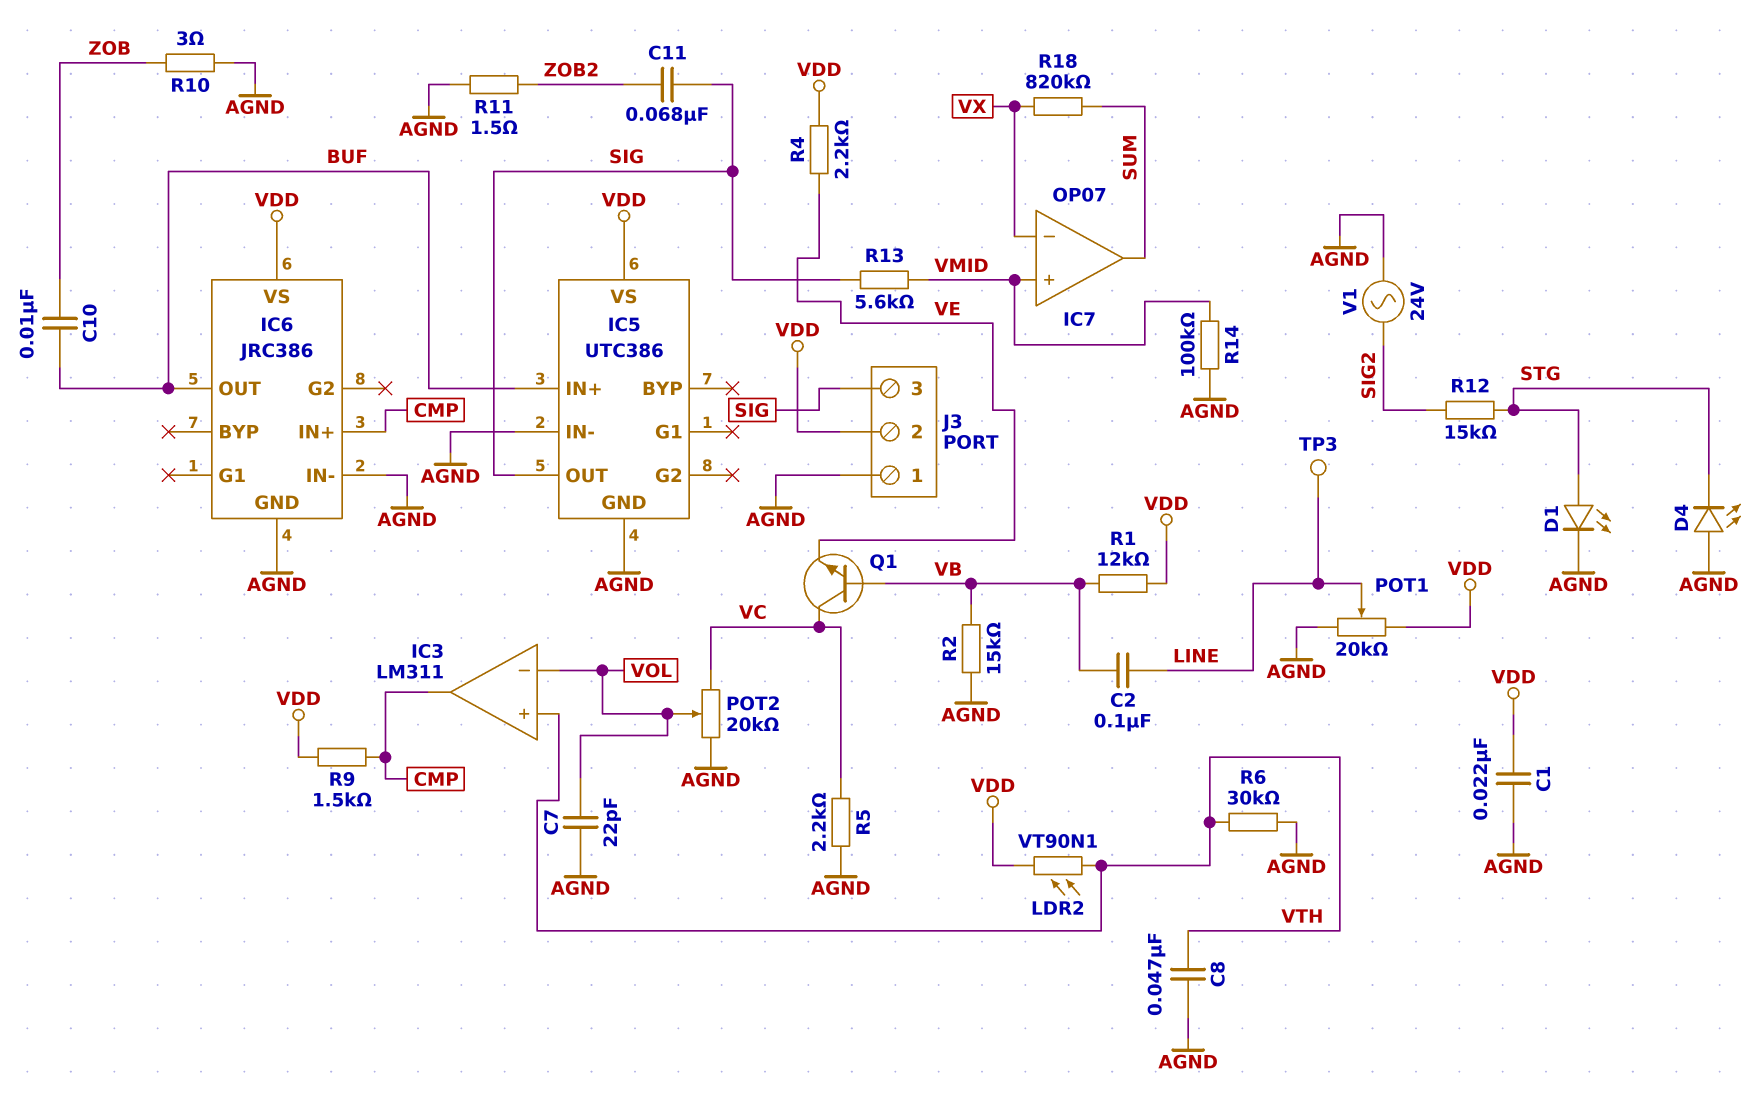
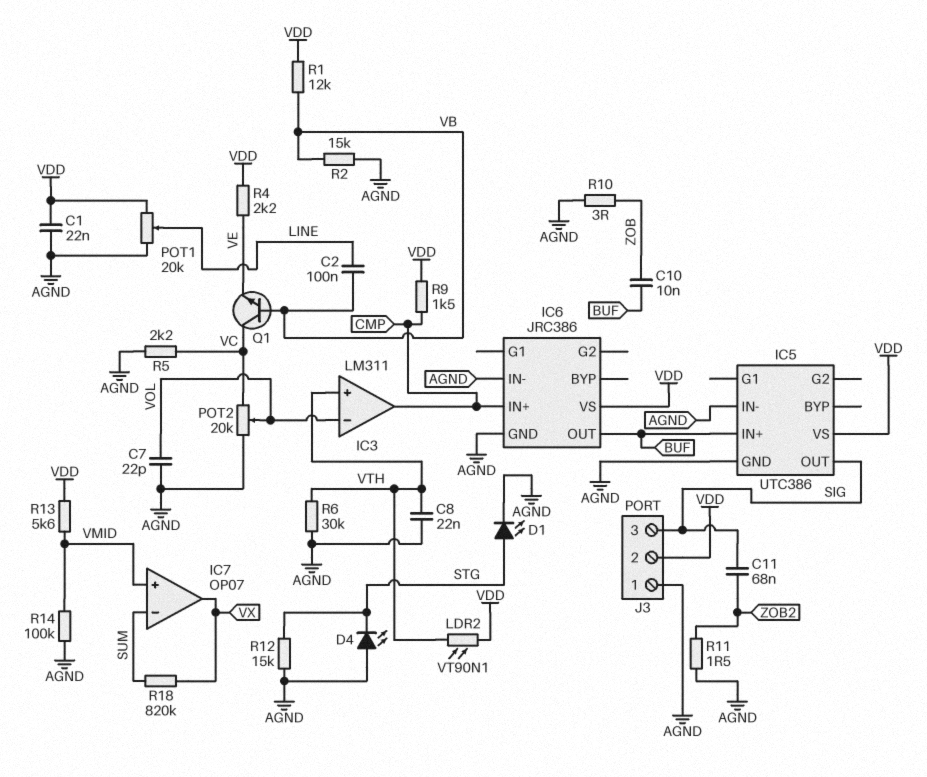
C8: 47nF (AGND, VTH) -> 22nF (AGND, VTH)
IC7 pin in-: VX -> SUM
IC7 pin out: SUM -> VX
R12: 15k (SIG2, STG) -> 15k (AGND, STG)
R13: 5.6k (SIG, VMID) -> 5.6k (VDD, VMID)
TP3: test point (LINE) -> none
V1: AC 24V (AGND, SIG2) -> none

